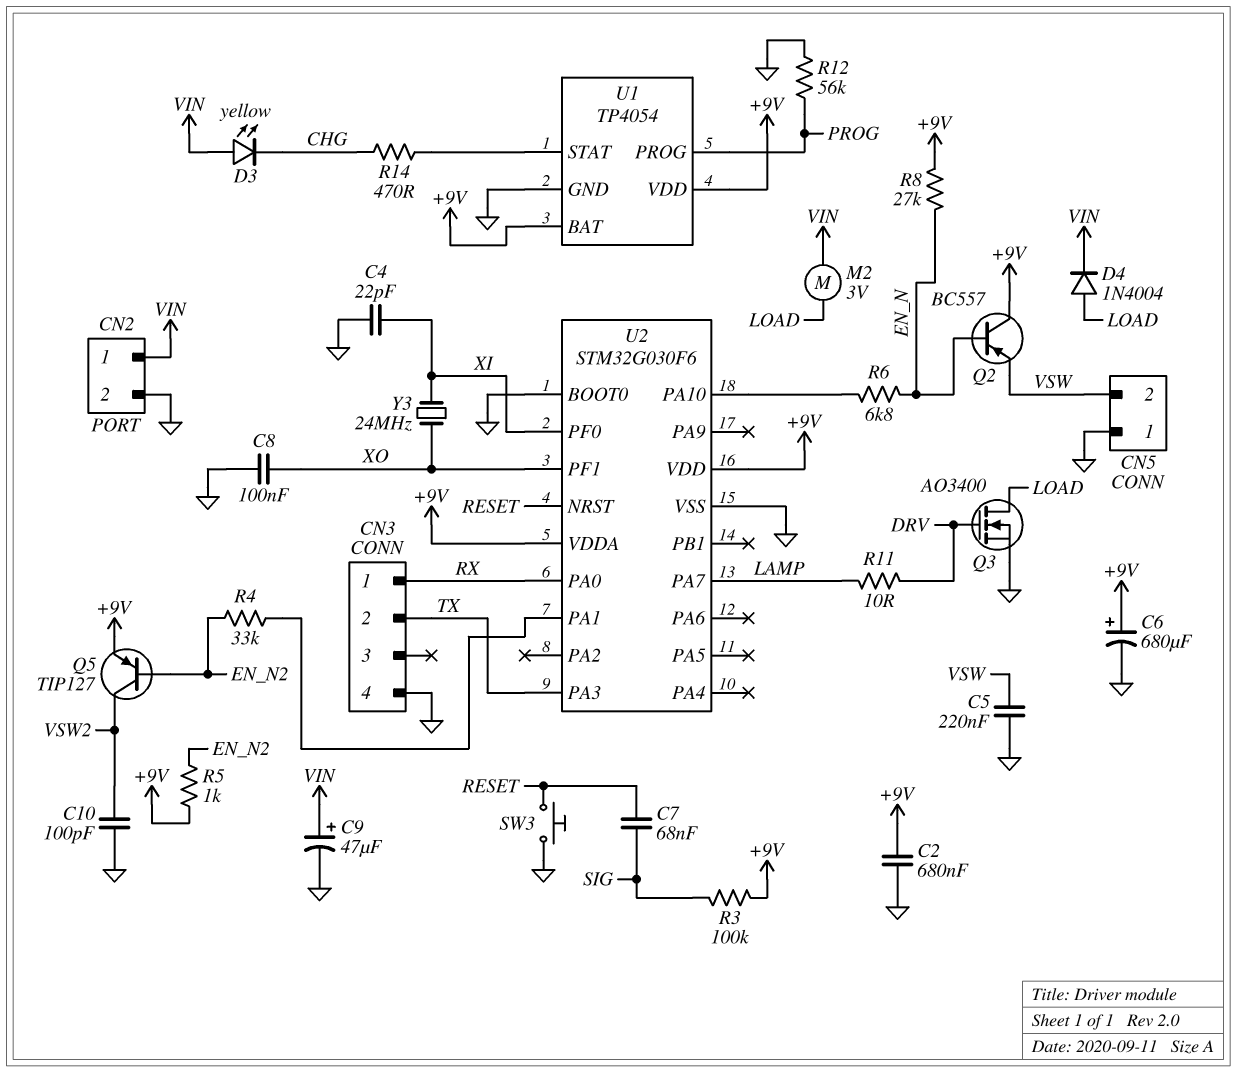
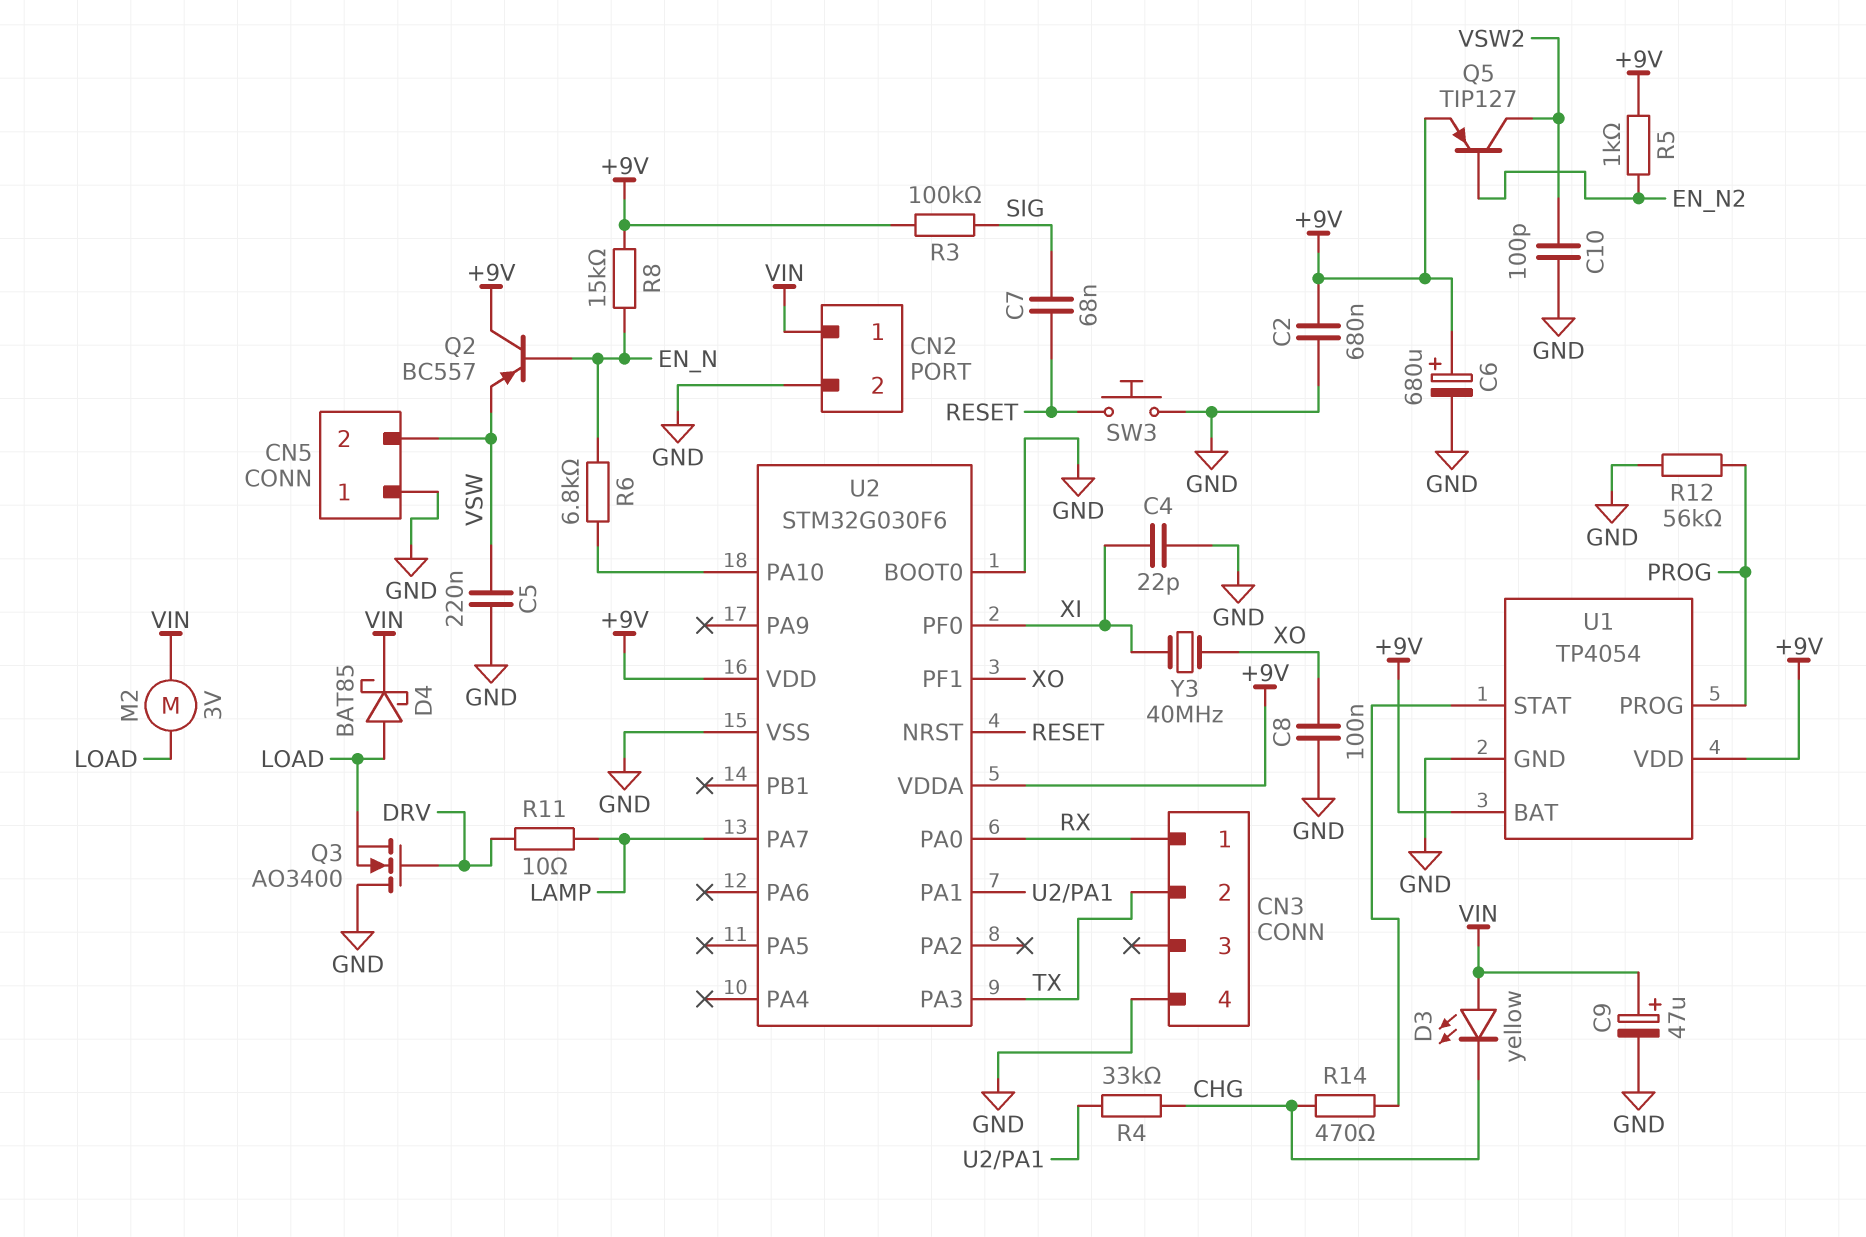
D4: diode 1N4004 (A LOAD, K VIN) -> schottky BAT85 (A LOAD, K VIN)
Q3: NMOS AO3400 (G DRV, D LOAD, S GND) -> NMOS AO3400 (G DRV, D GND, S LOAD)
R4: 33k (EN_N2, U2/PA1) -> 33k (CHG, U2/PA1)
R8: 27k (+9V, EN_N) -> 15k (+9V, EN_N)
Y3: 24MHz (XI, XO) -> 40MHz (XI, XO)

